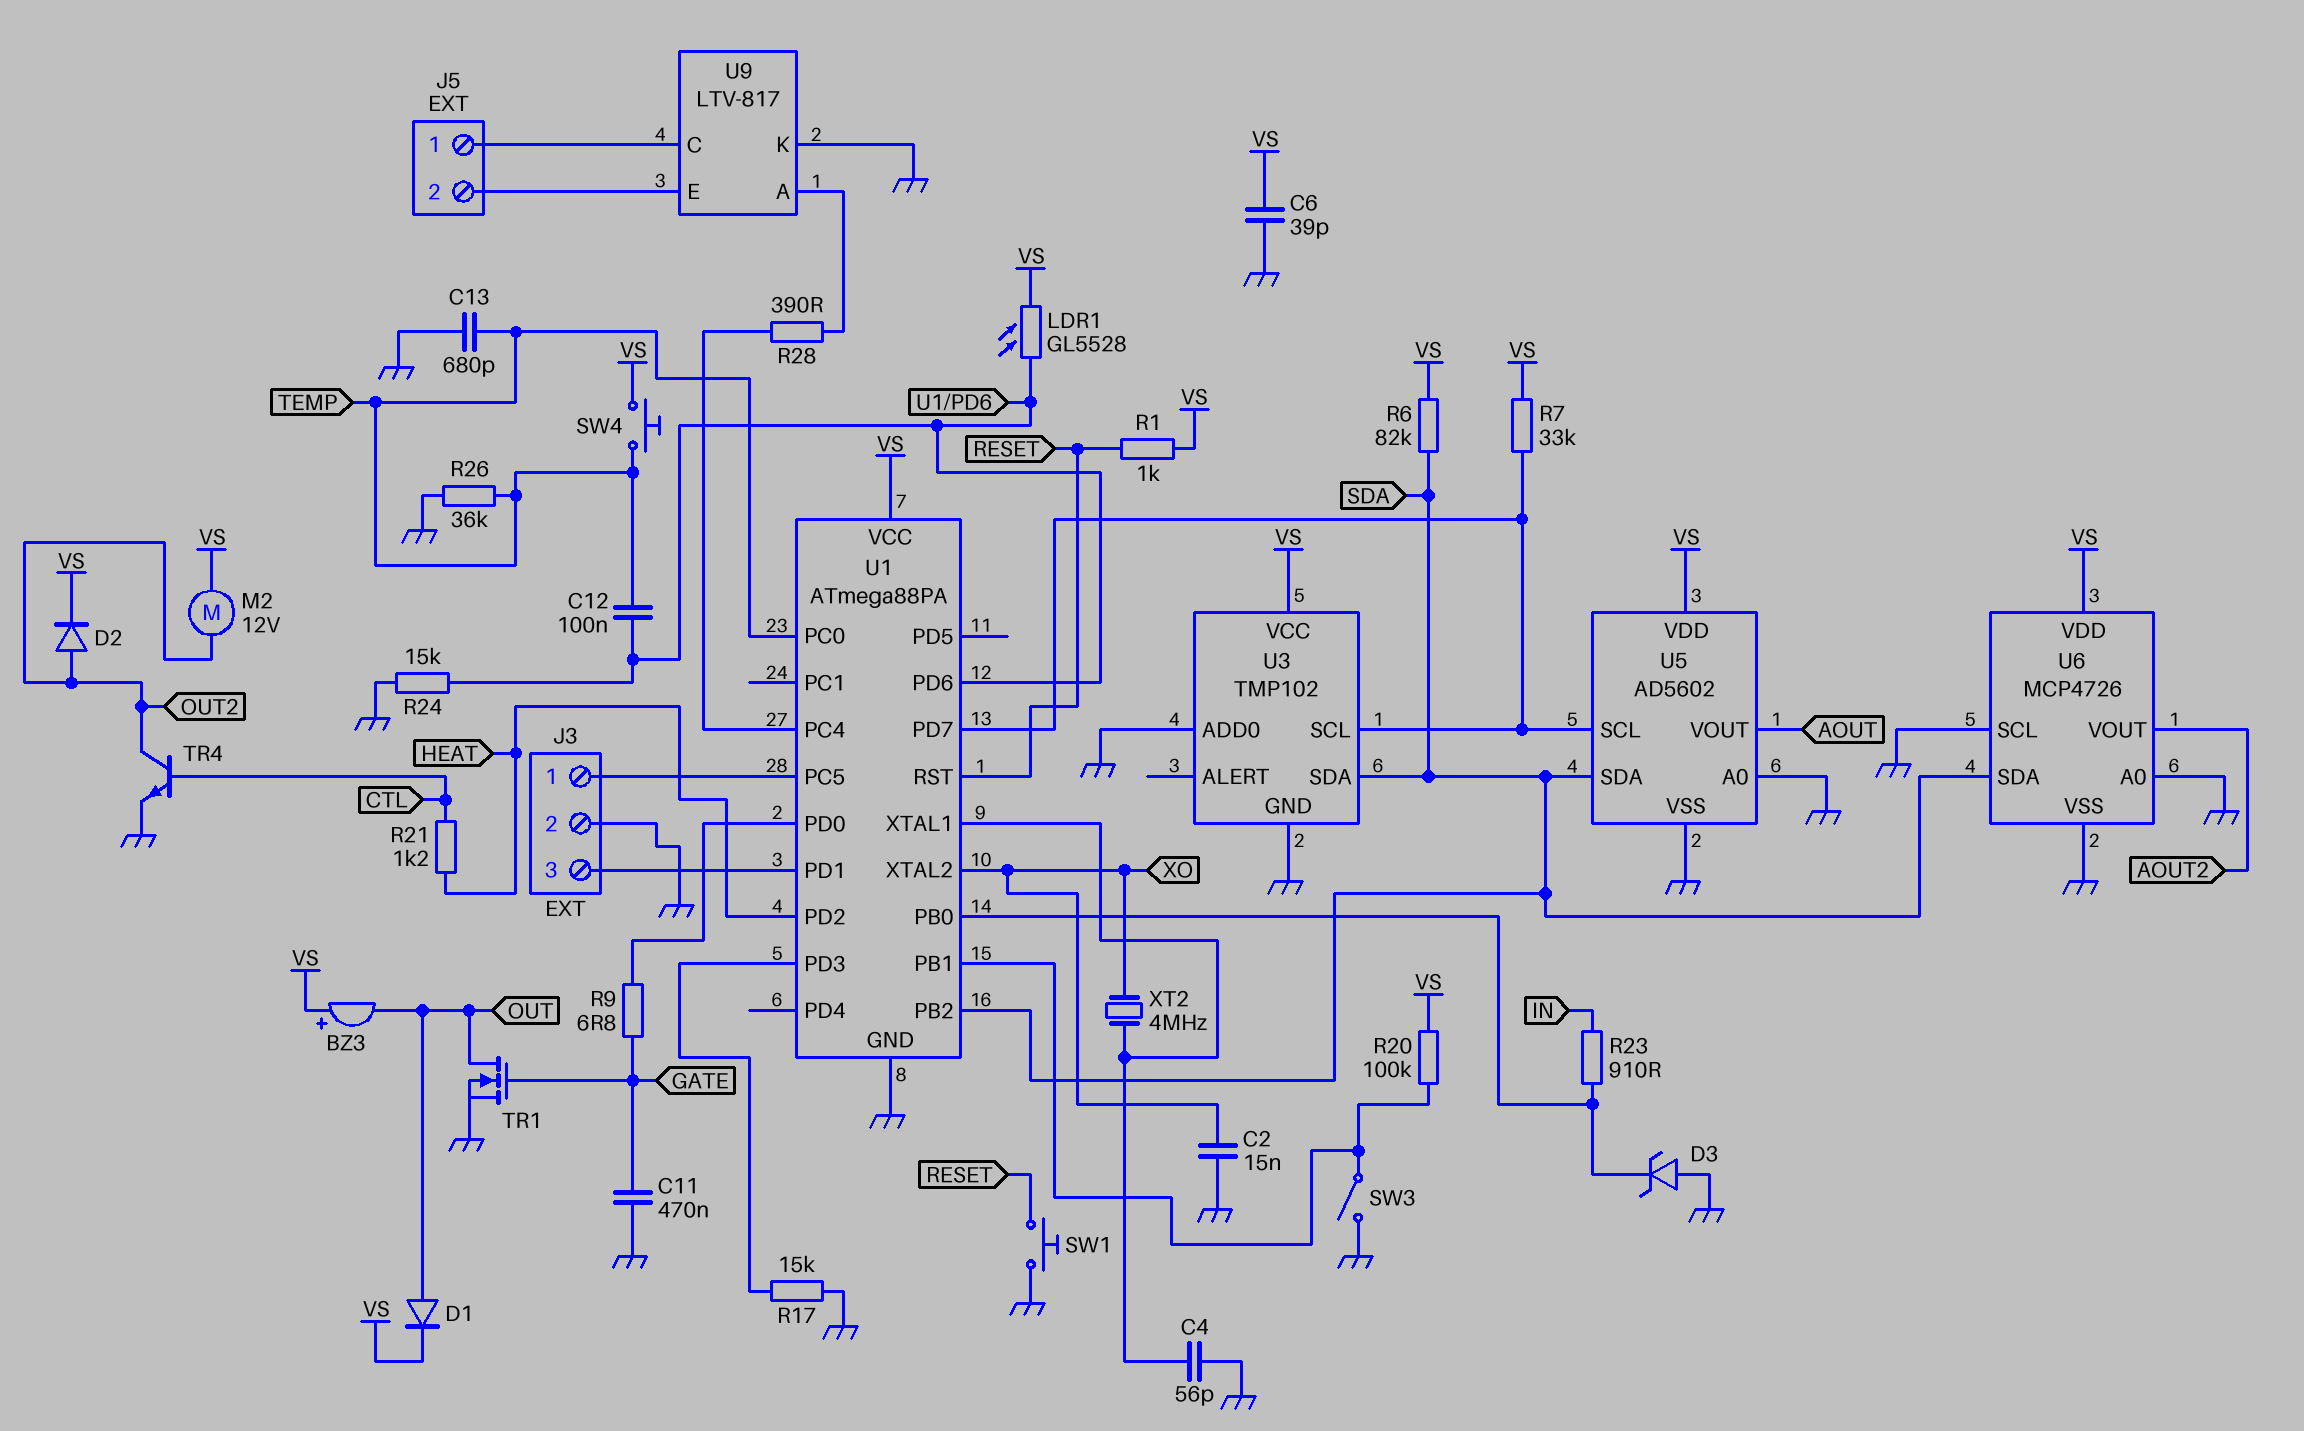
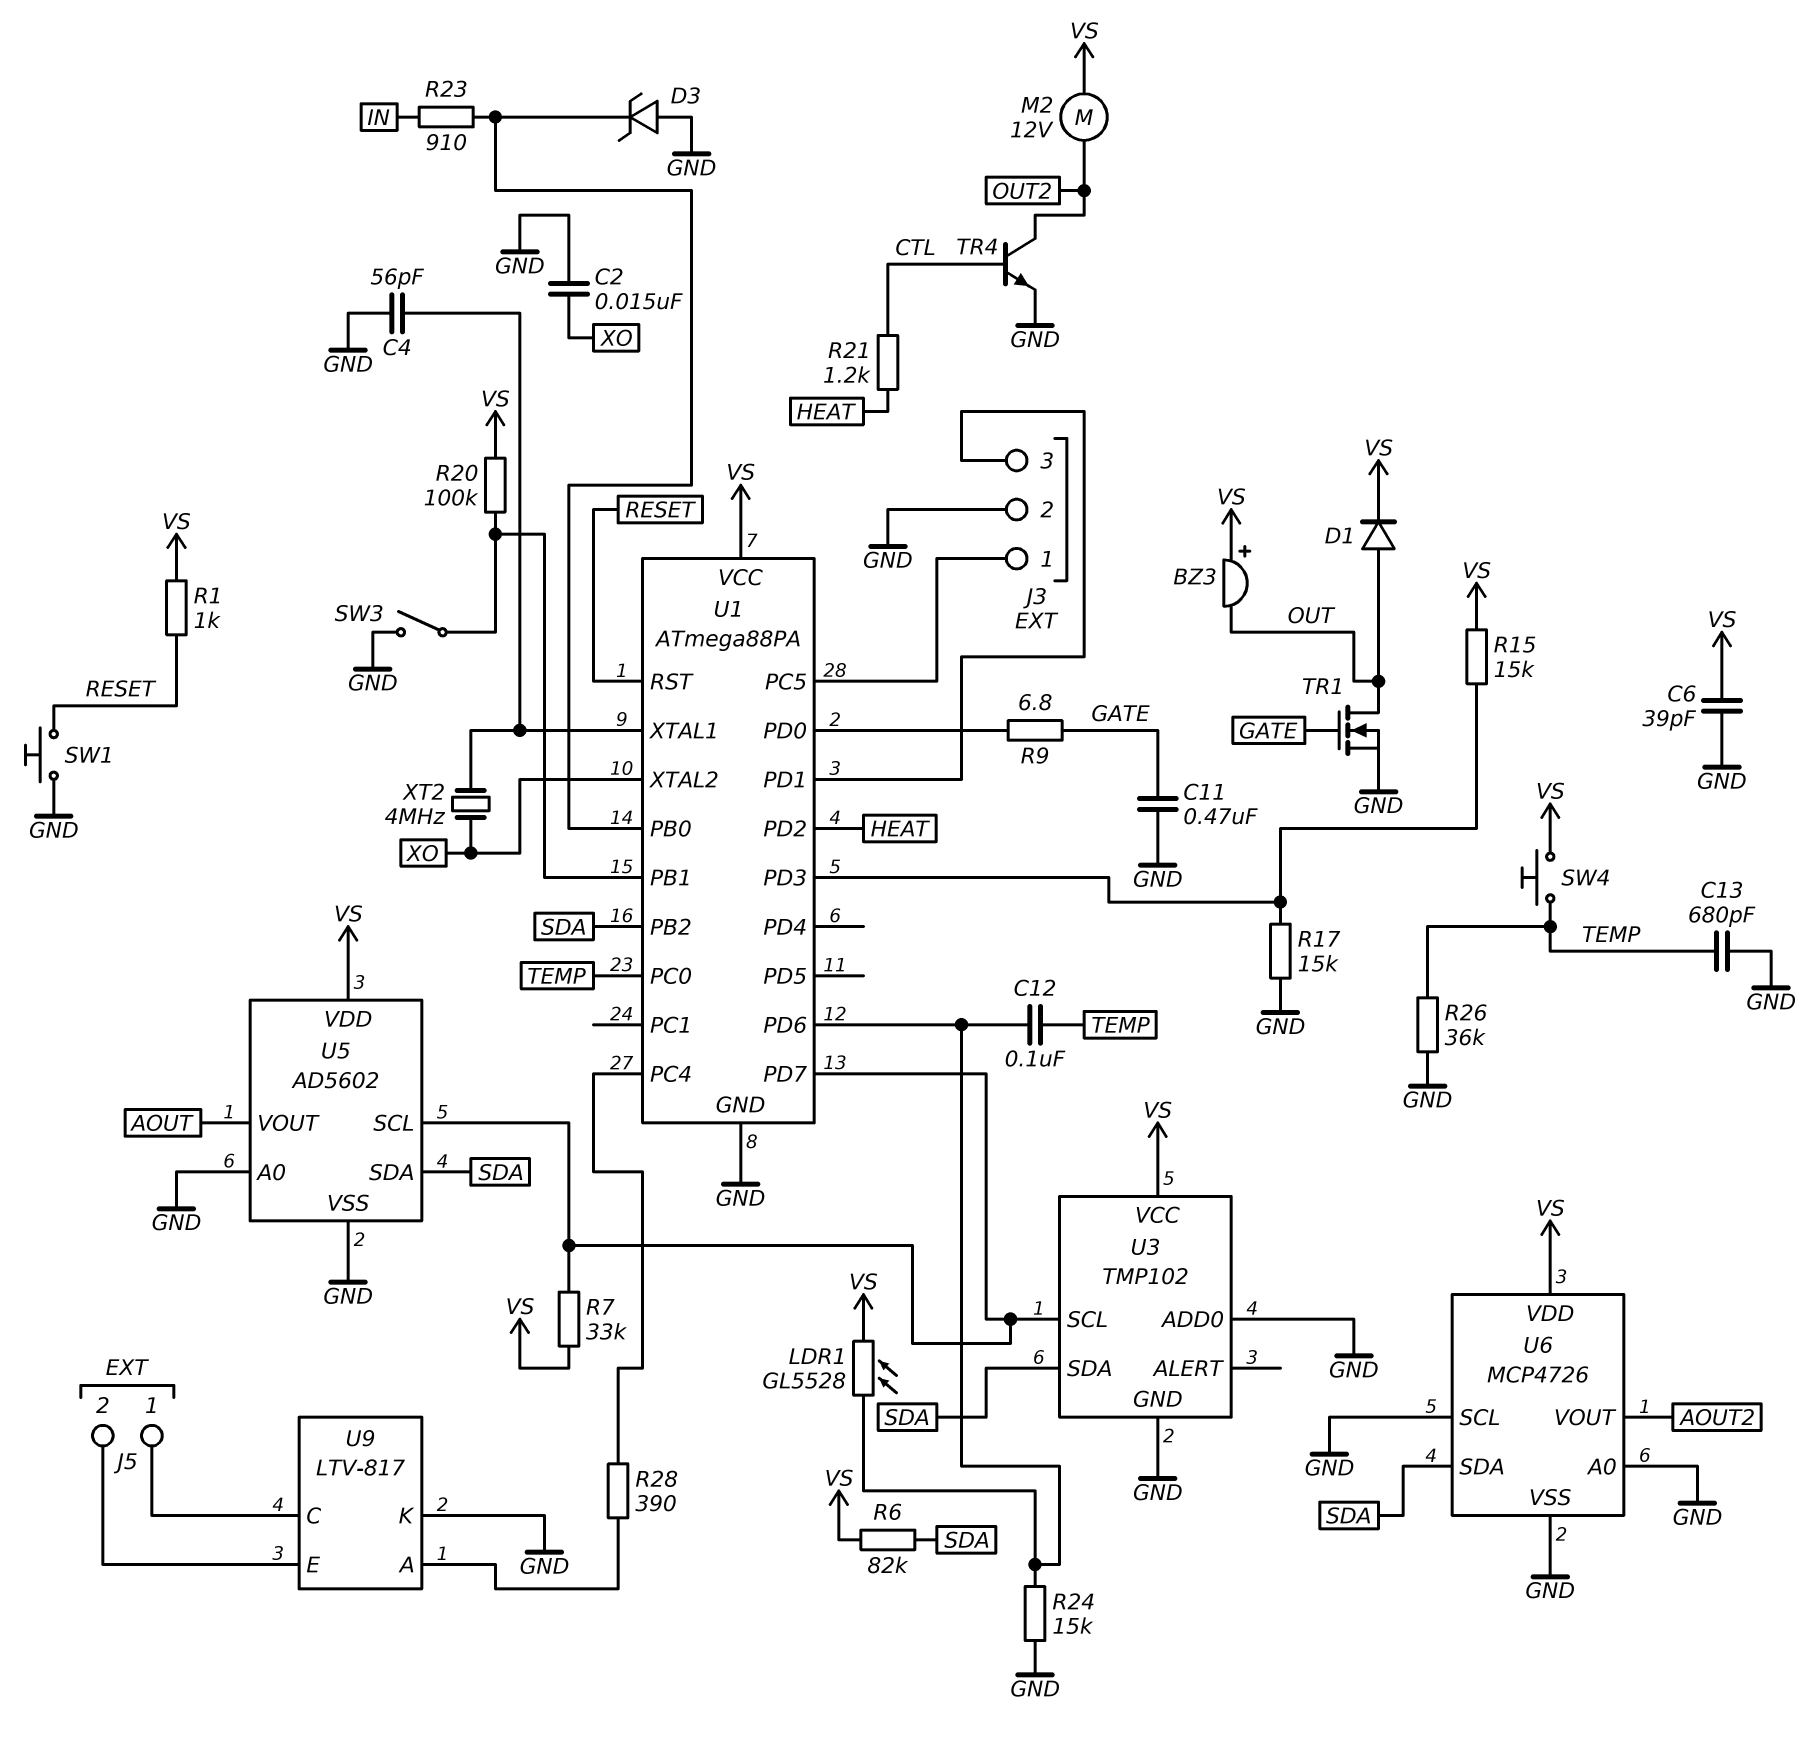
D2: diode (A OUT2, K VS) -> none
R15: none -> 15k (U1/PD3, VS)

